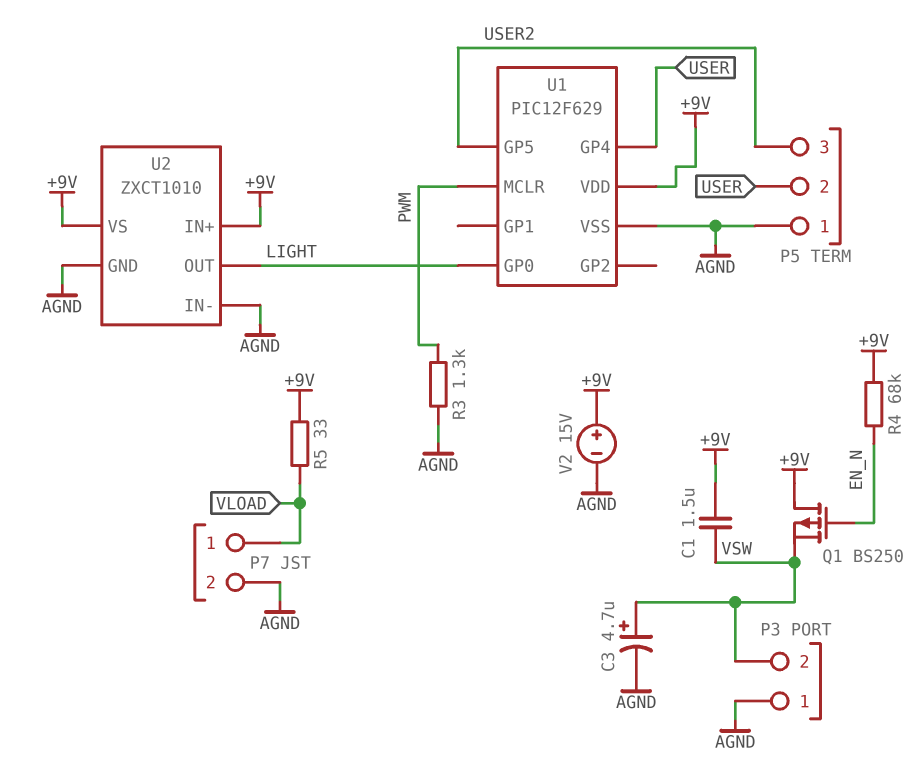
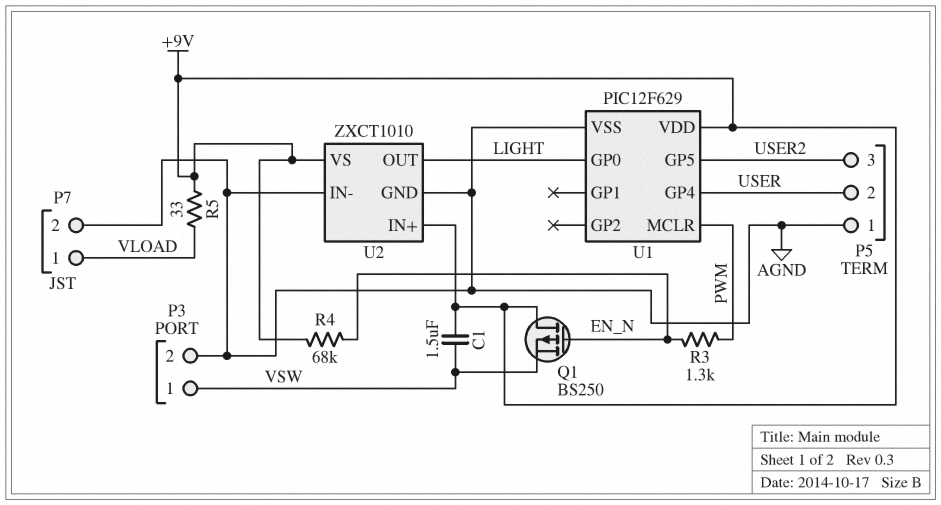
C3: 4.7uF (plus VSW, minus AGND) -> none
P3 pin 1: AGND -> VSW
P3 pin 2: VSW -> AGND
R3: 1.3k (AGND, PWM) -> 1.3k (EN_N, PWM)
V2: 15V (plus +9V, minus AGND) -> none

